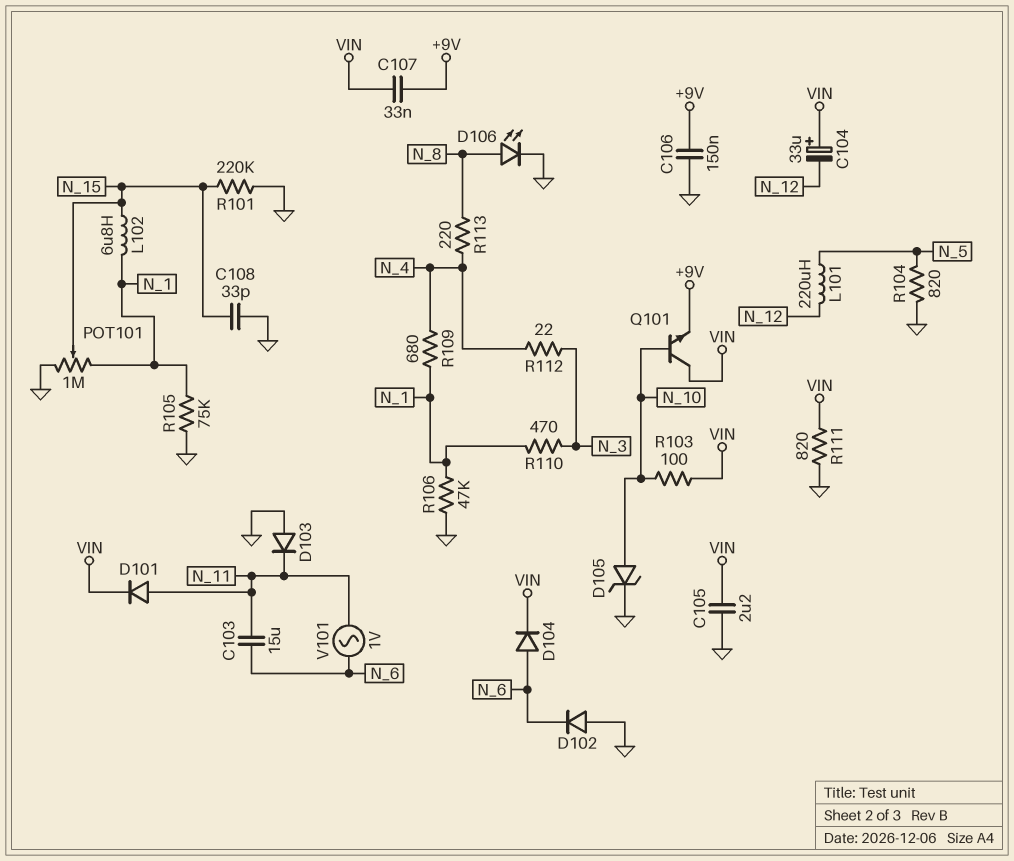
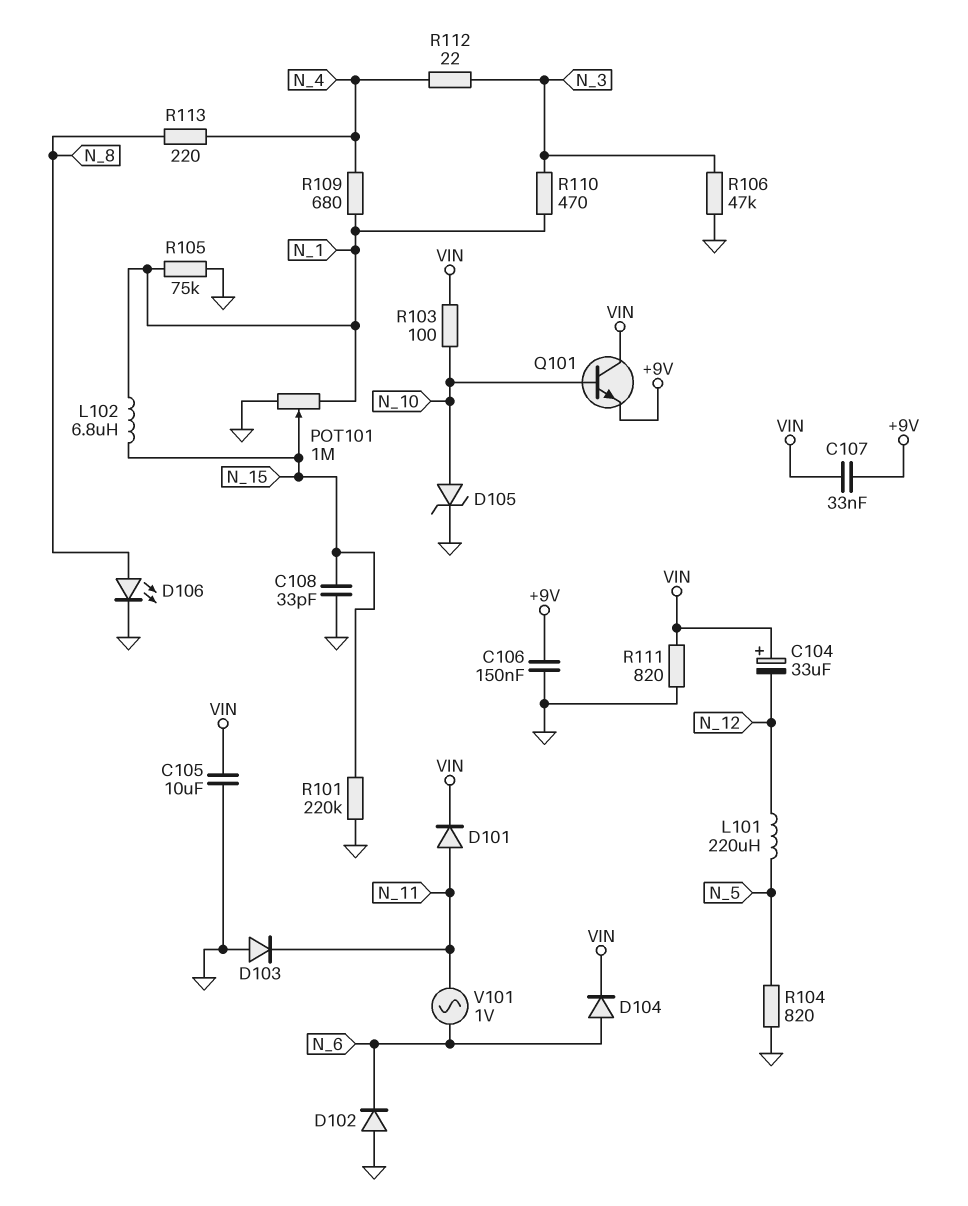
C103: 15uF (N_6, N_11) -> none
C105: 2.2uF (GND, VIN) -> 10uF (GND, VIN)
R106: 47k (GND, N_1) -> 47k (GND, N_3)

